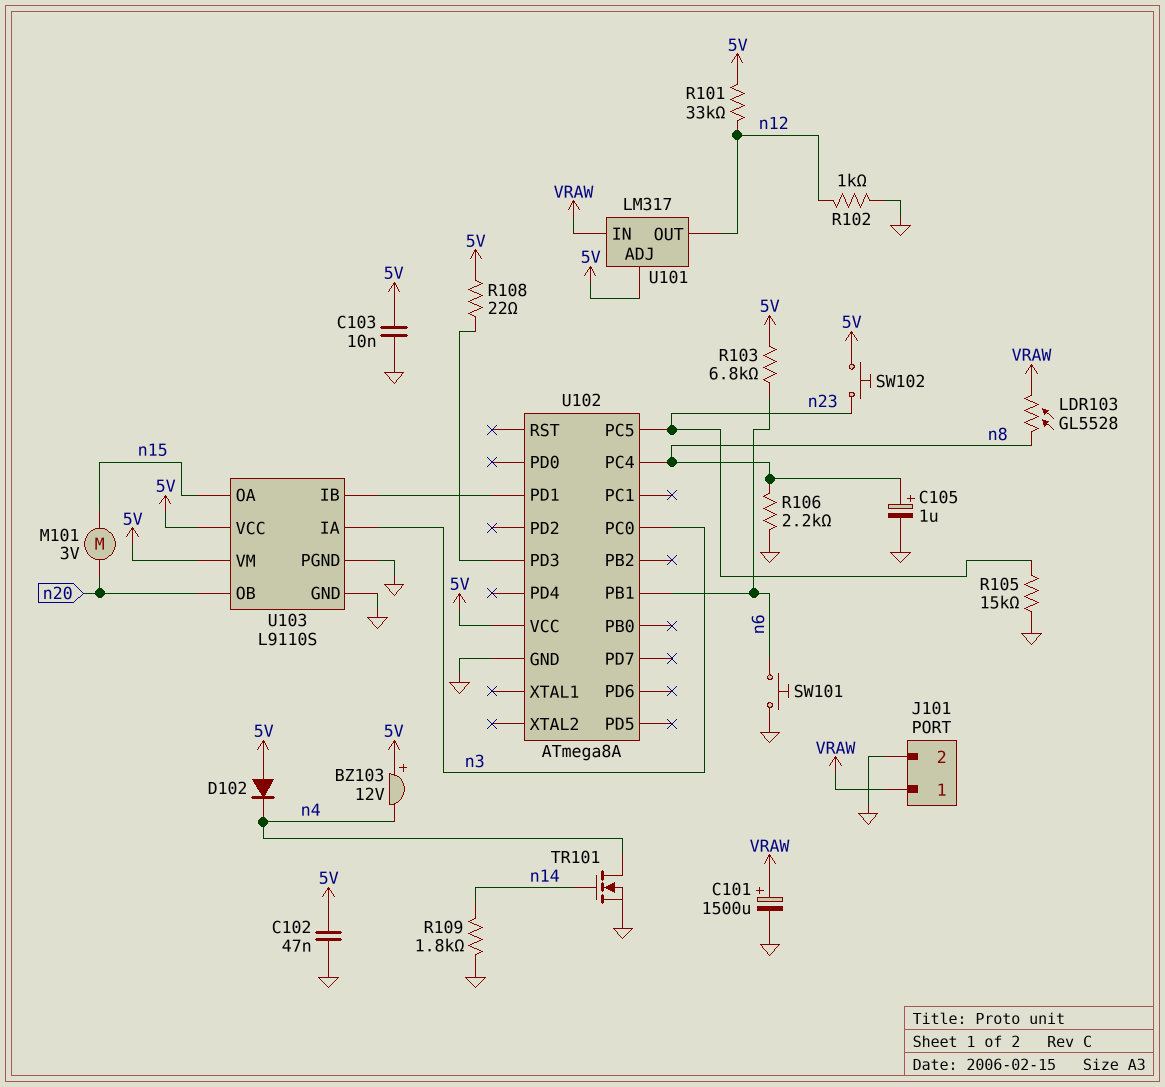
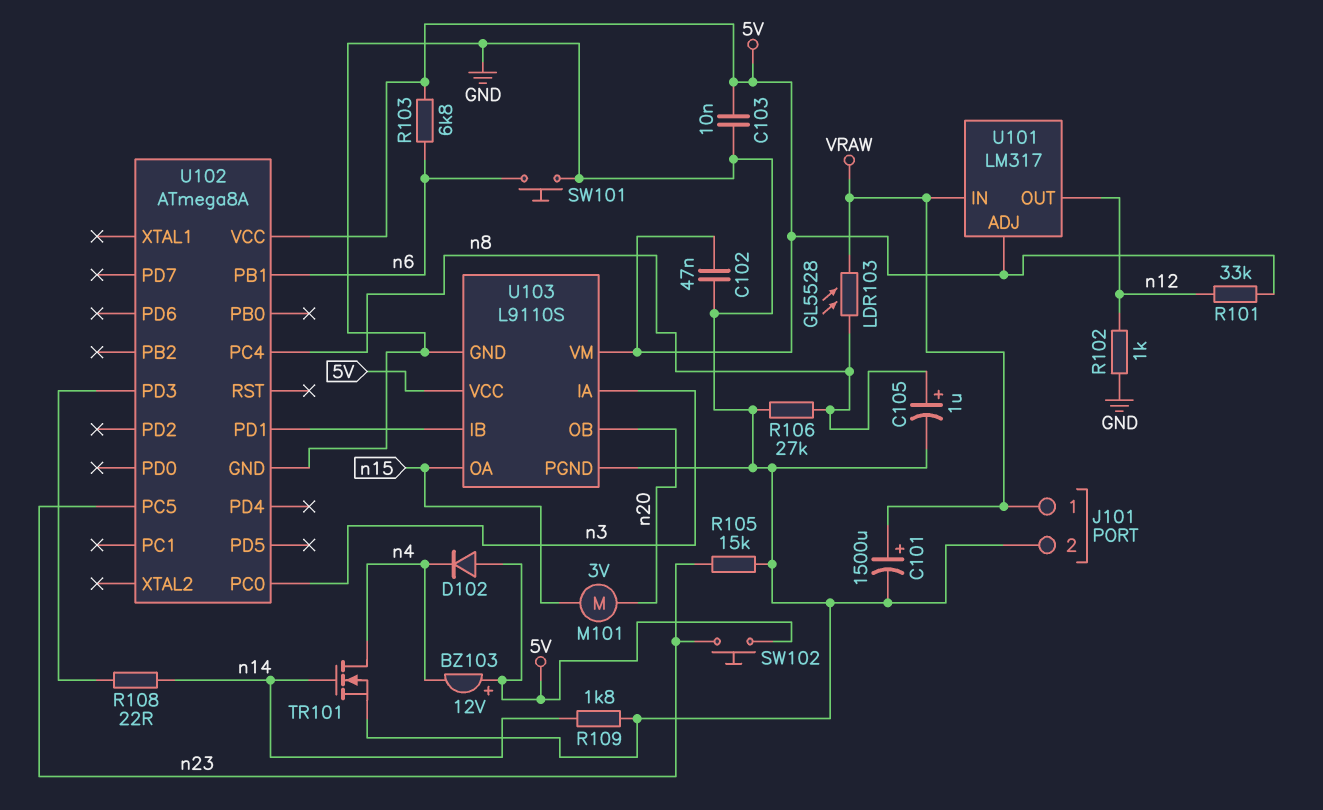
R106: 2.2k (GND, n8) -> 27k (GND, n8)
R108: 22 (5V, U102/PD3) -> 22 (U102/PD3, n14)

